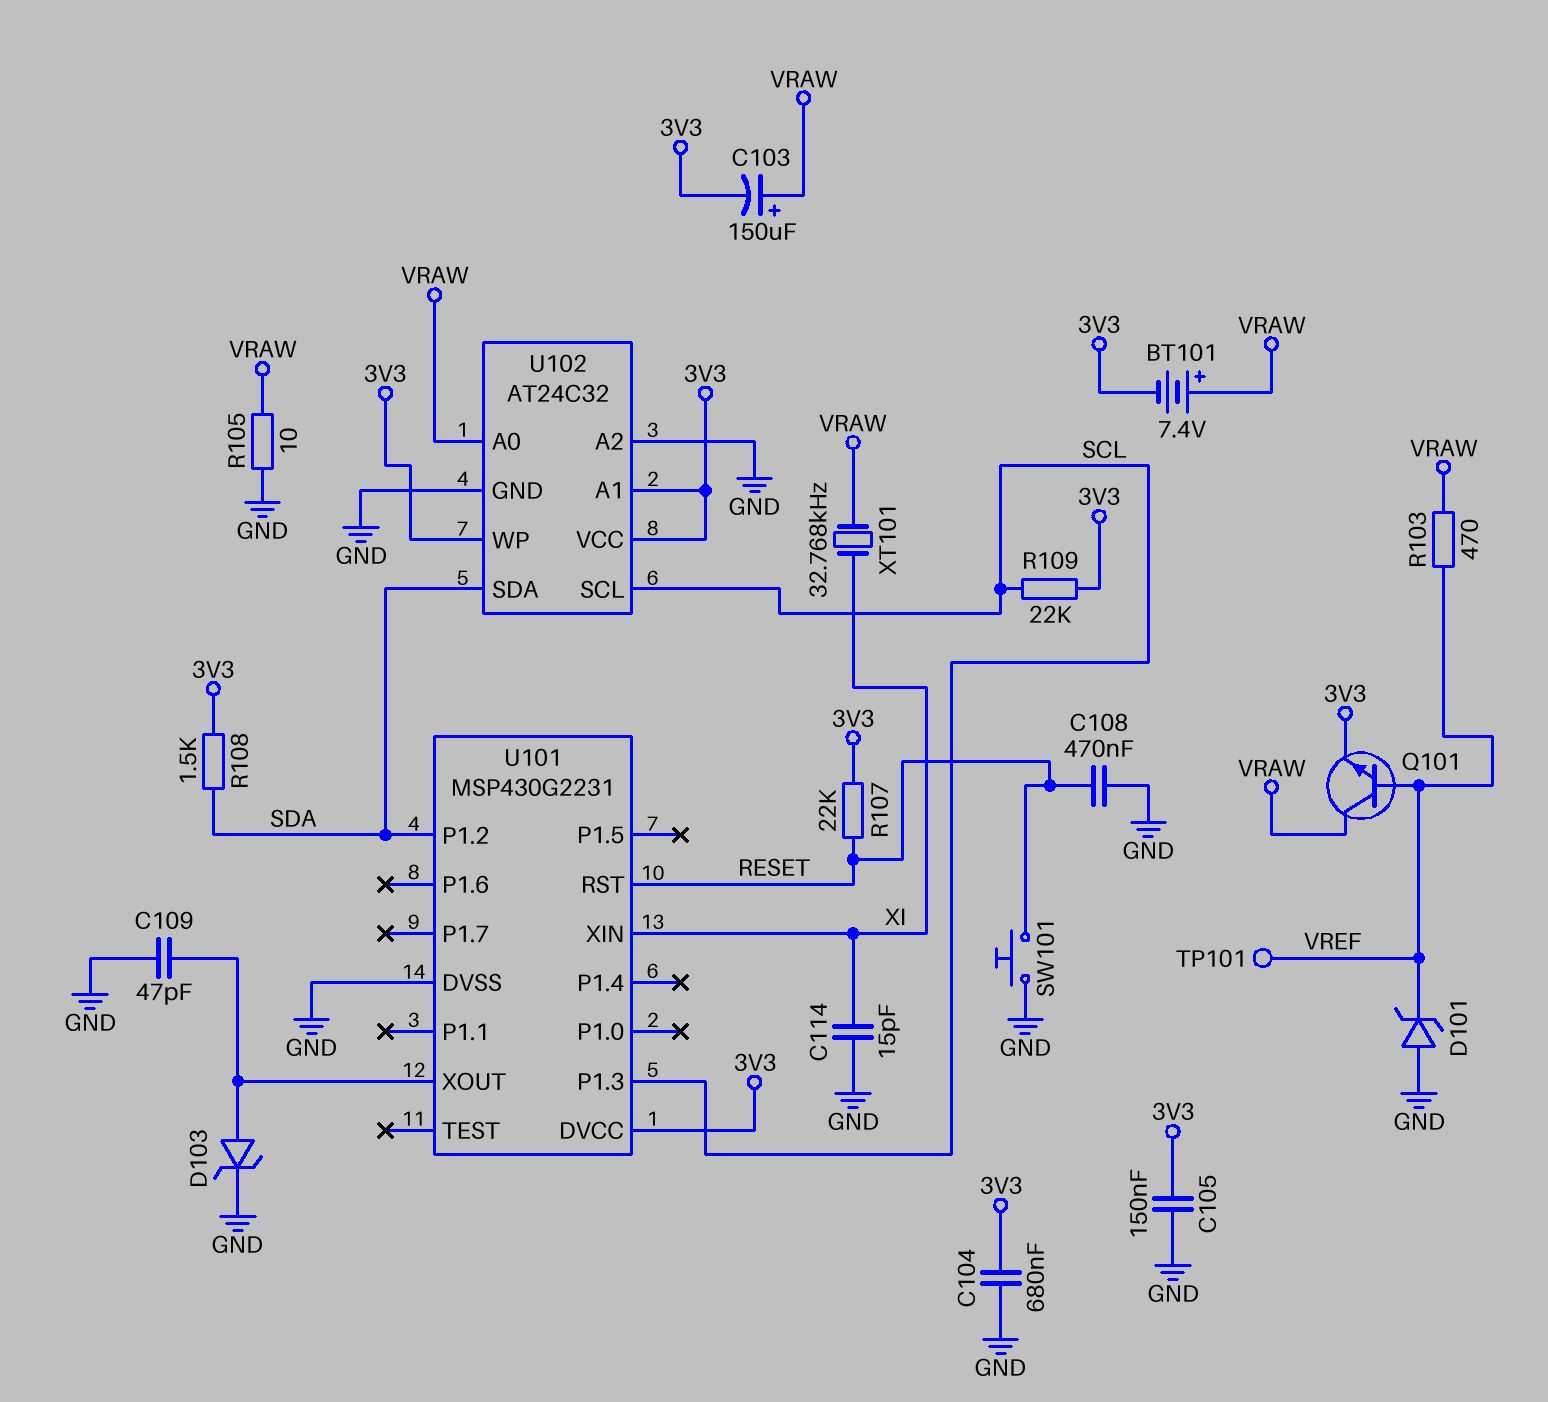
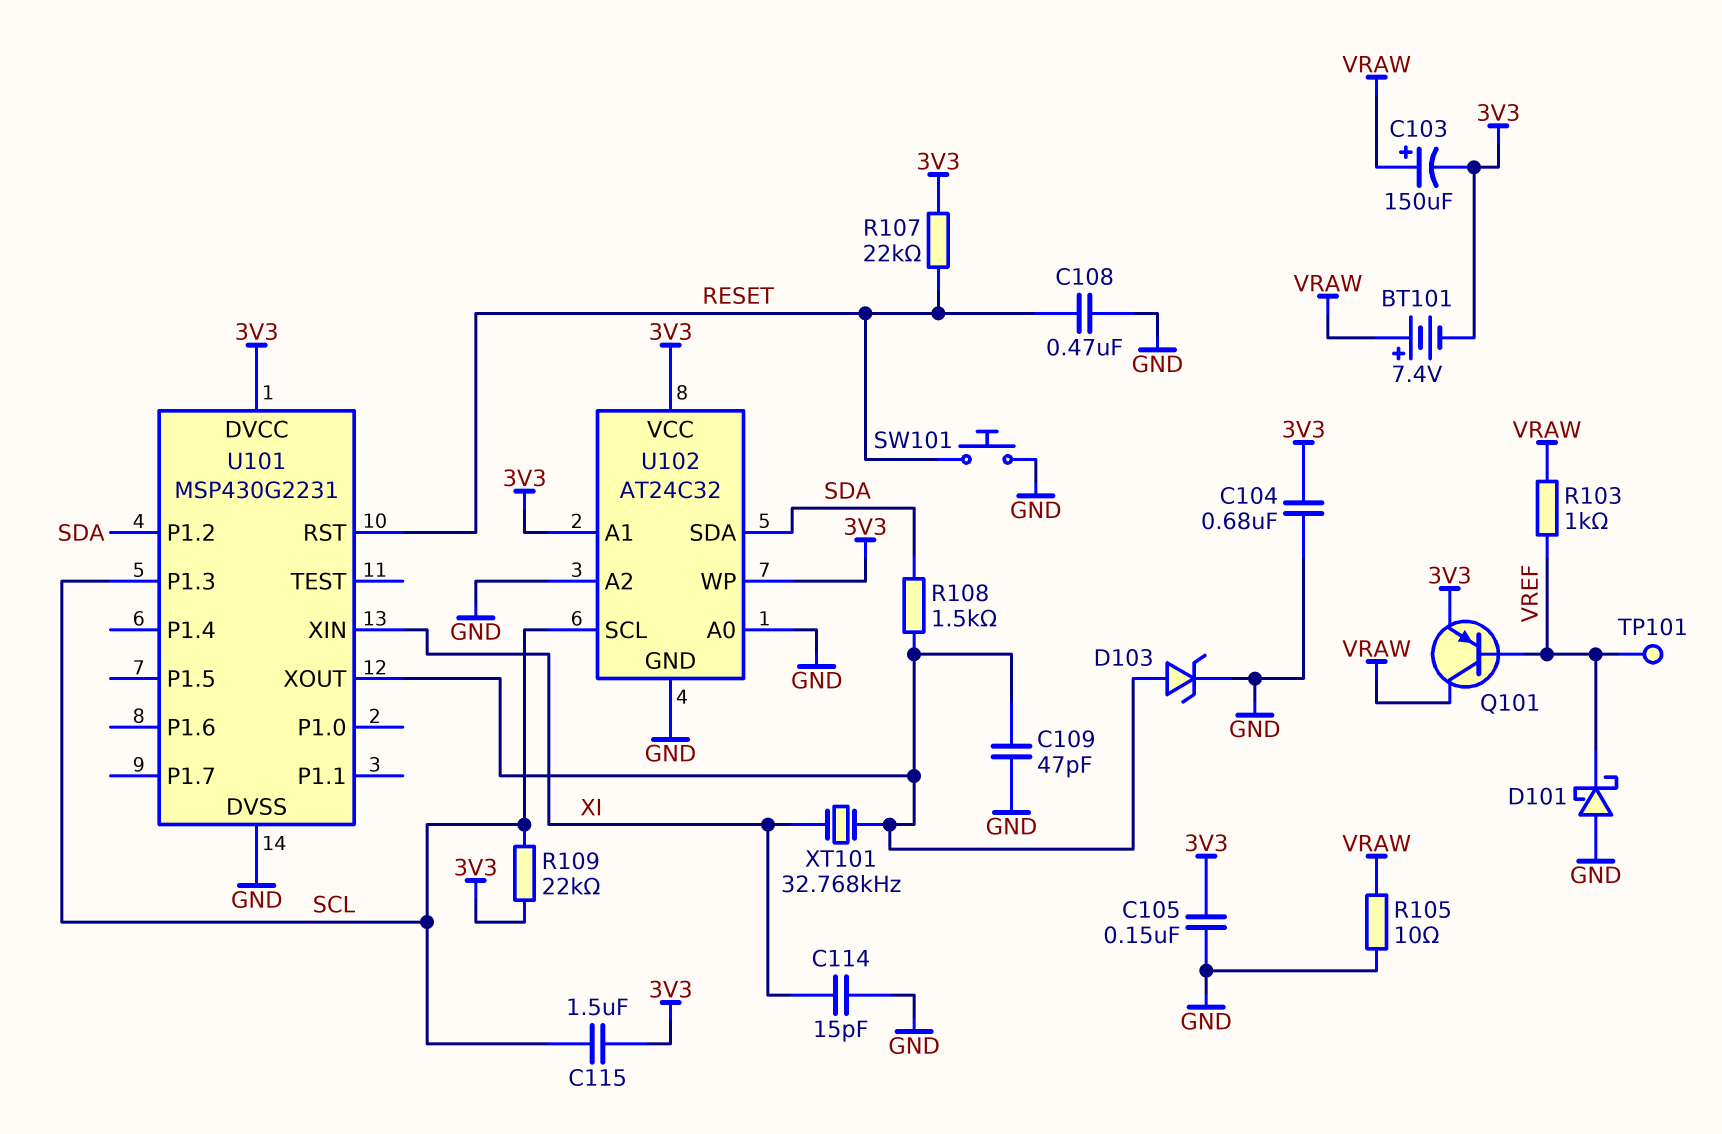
C115: none -> 1.5uF (3V3, SCL)
D101: zener (A GND, K VREF) -> schottky (A GND, K VREF)
Q101: NPN (B VREF, C VRAW, E 3V3) -> PNP (B VREF, C VRAW, E 3V3)
R103: 470 (VRAW, VREF) -> 1k (VRAW, VREF)
R108: 1.5k (3V3, SDA) -> 1.5k (SDA, U101/XOUT)
U102 pin A0: VRAW -> GND
XT101: 32.768kHz (VRAW, XI) -> 32.768kHz (U101/XOUT, XI)

